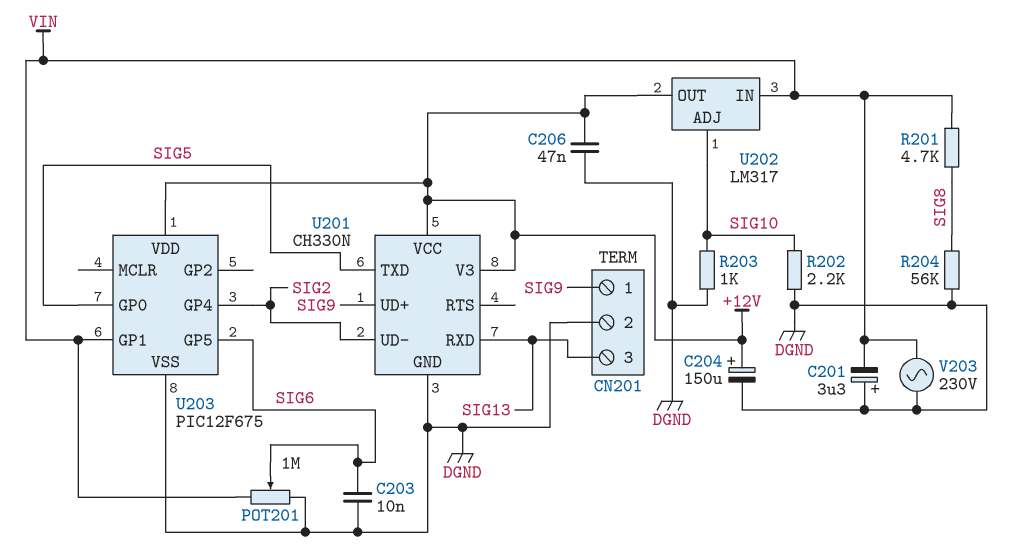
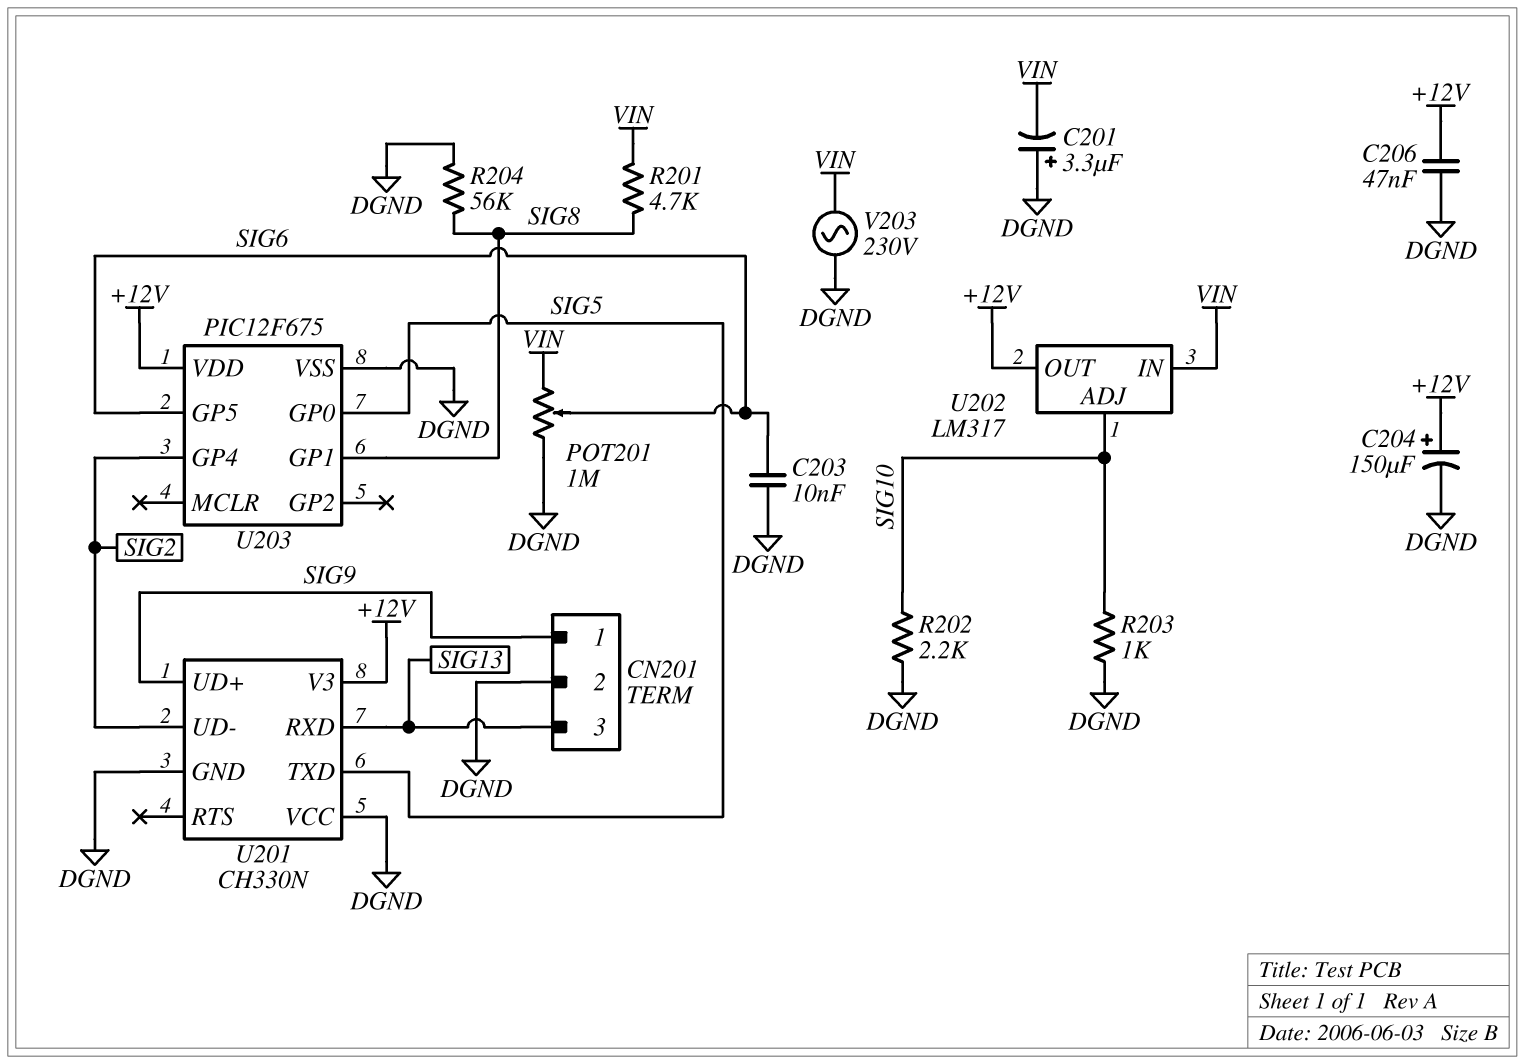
U201 pin VCC: +12V -> DGND
U203 pin GP1: VIN -> SIG8

